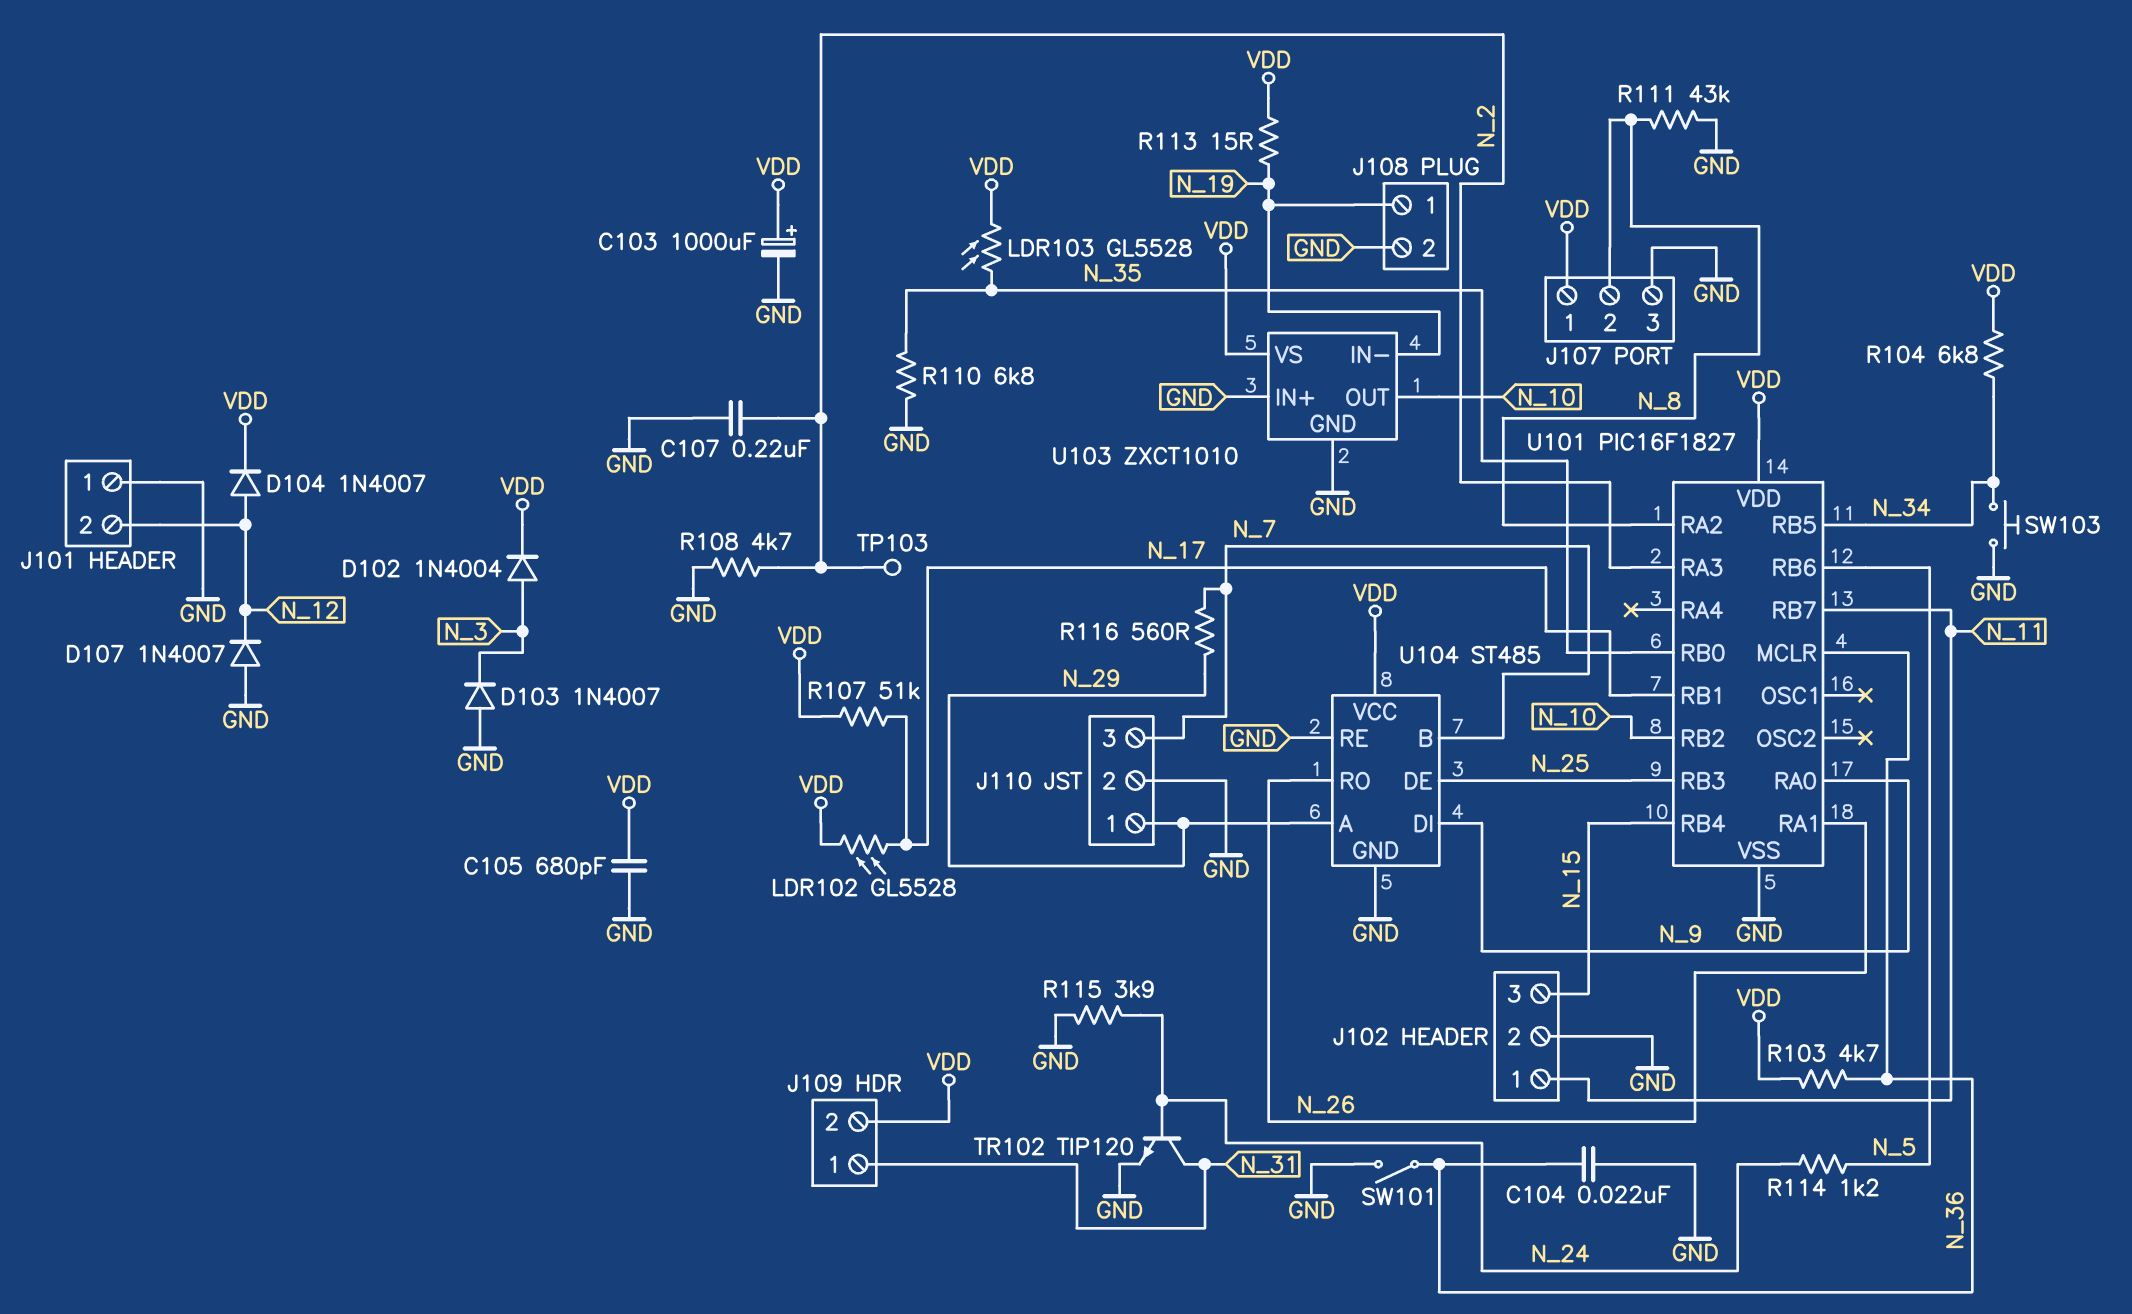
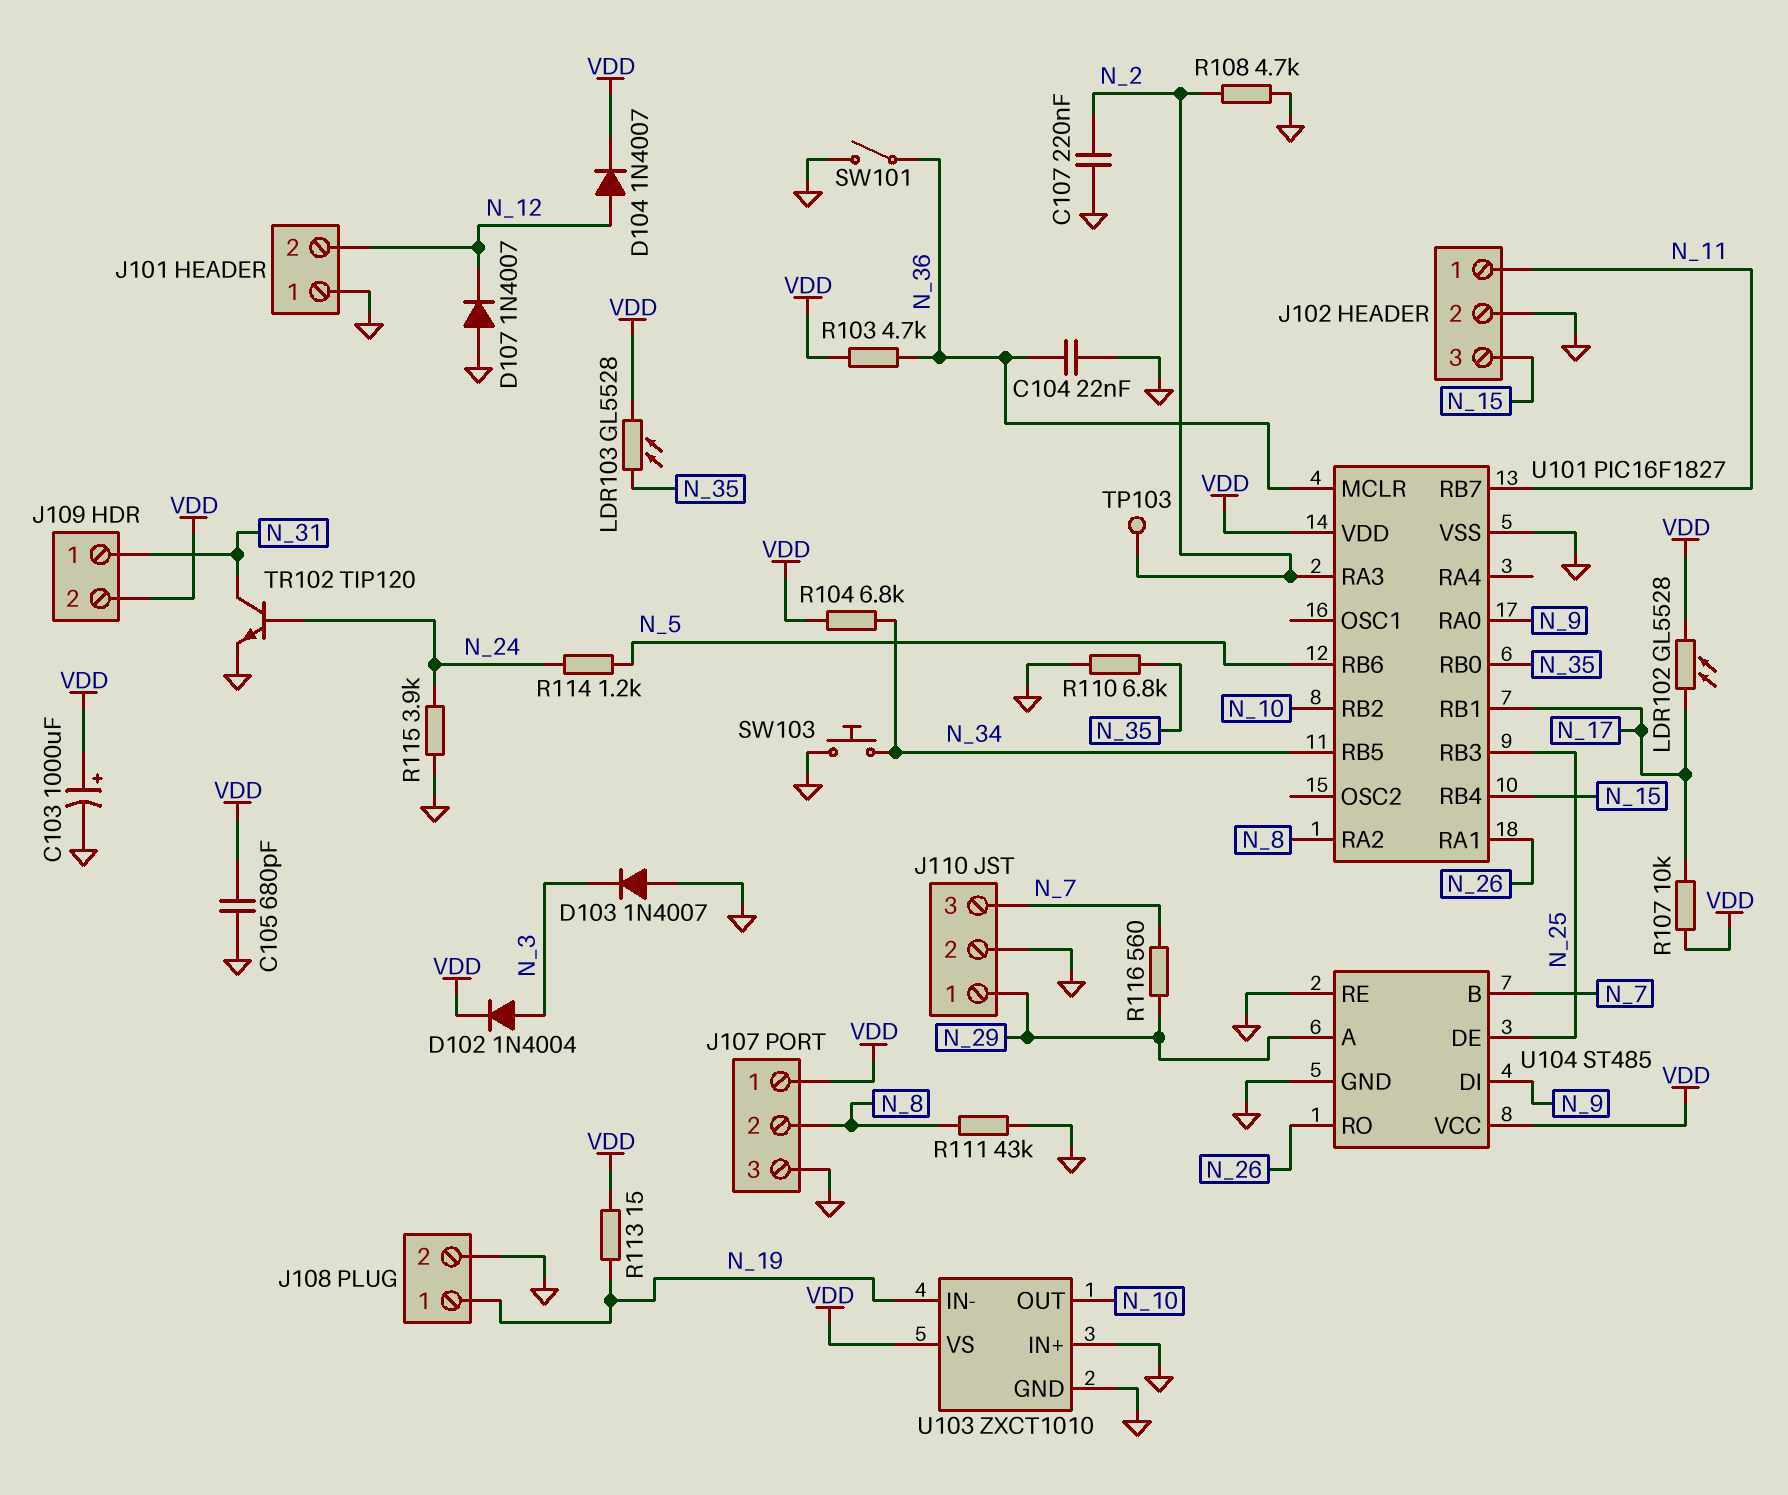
R107: 51k (N_17, VDD) -> 10k (N_17, VDD)

